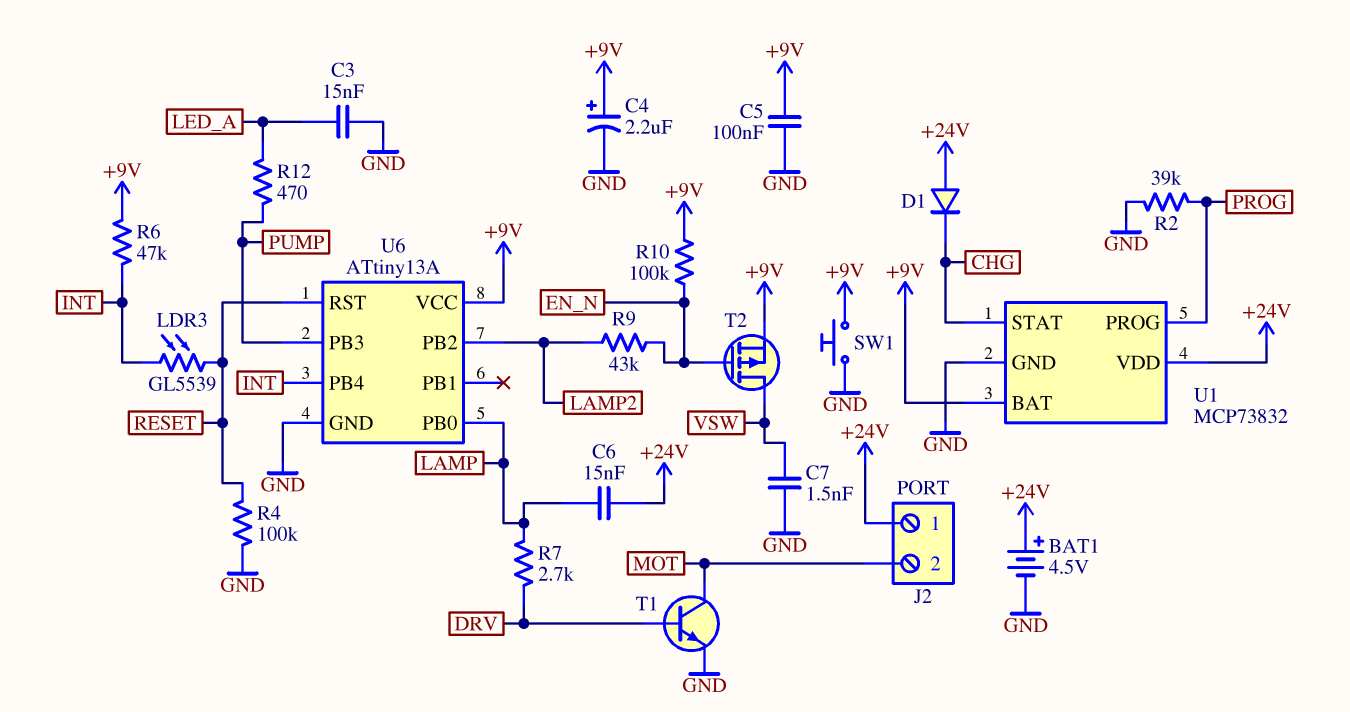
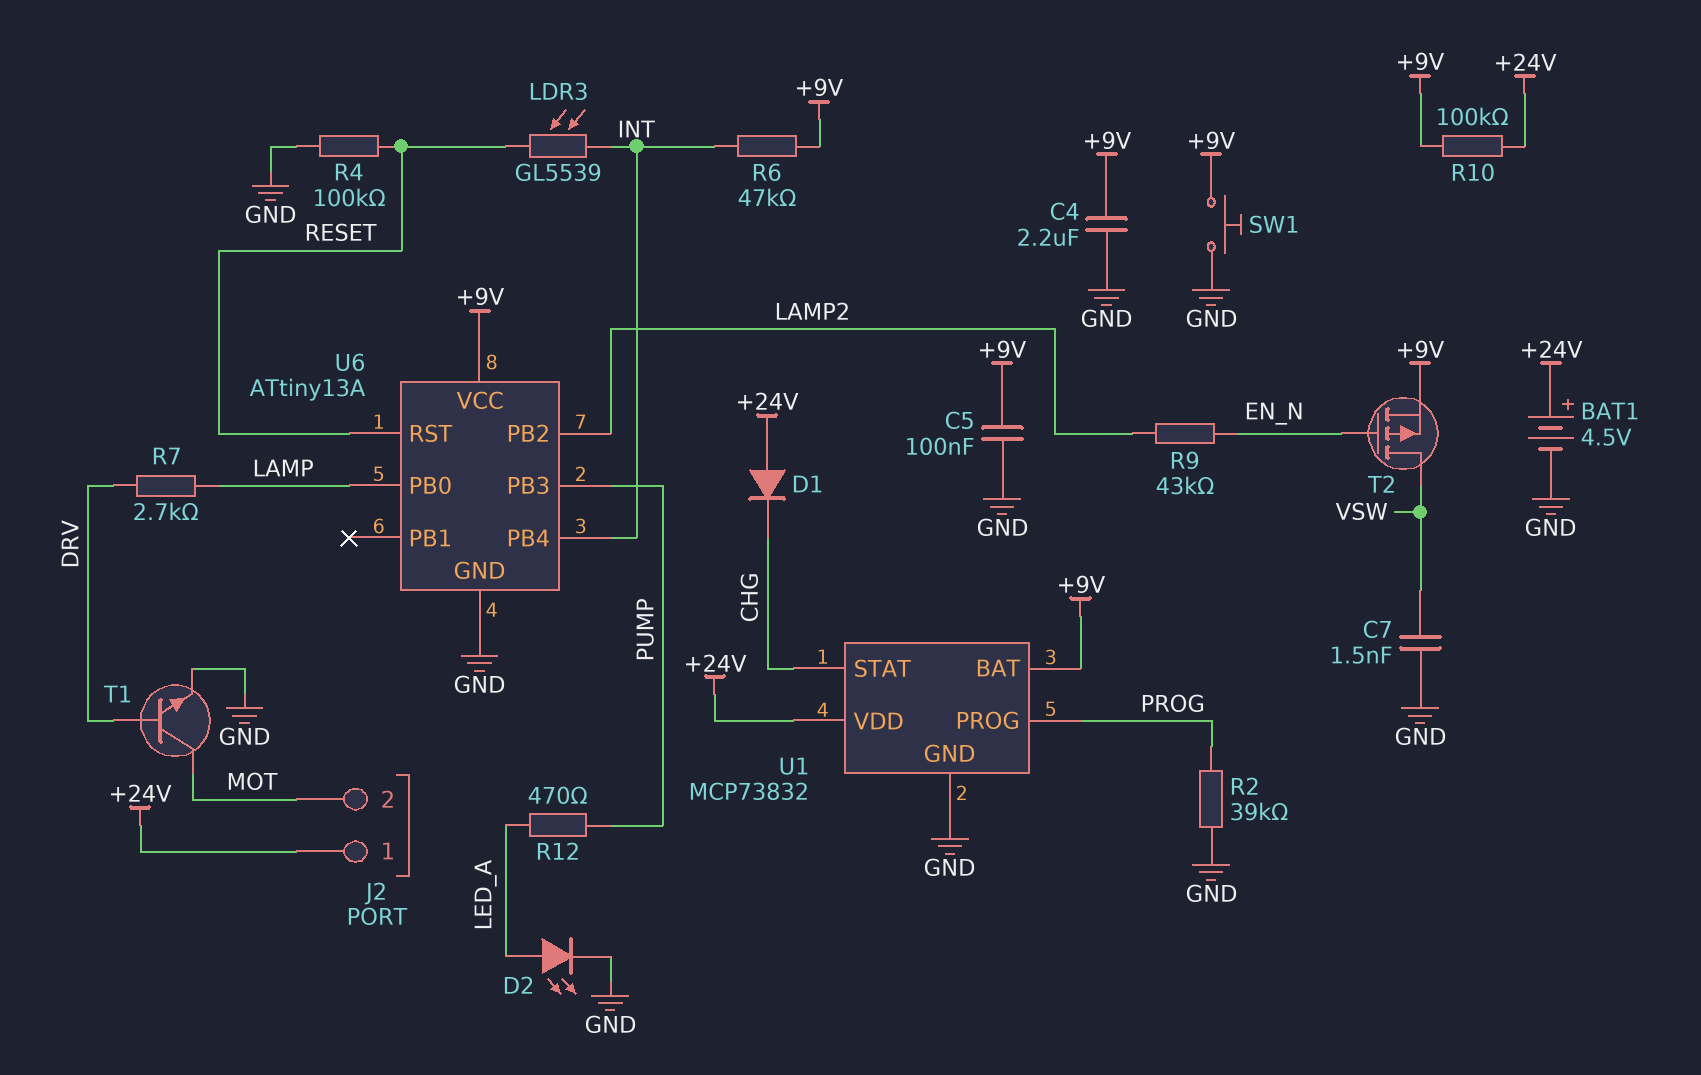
C3: 15nF (GND, LED_A) -> none
C4: 2.2uF (plus +9V, minus GND) -> 2.2uF (+9V, GND)
C6: 15nF (+24V, LAMP) -> none
D2: none -> LED (A LED_A, K GND)
R10: 100k (+9V, EN_N) -> 100k (+9V, +24V)

